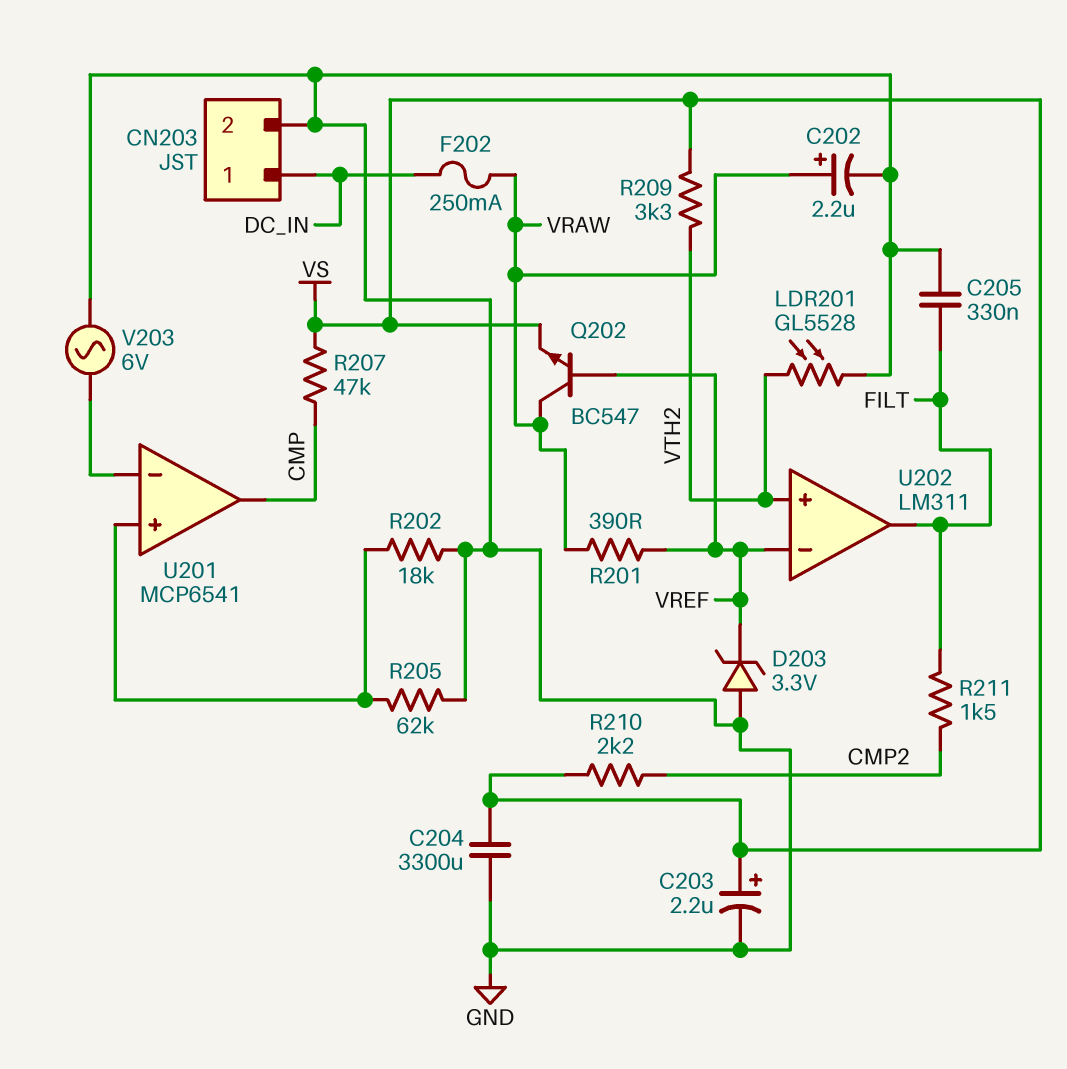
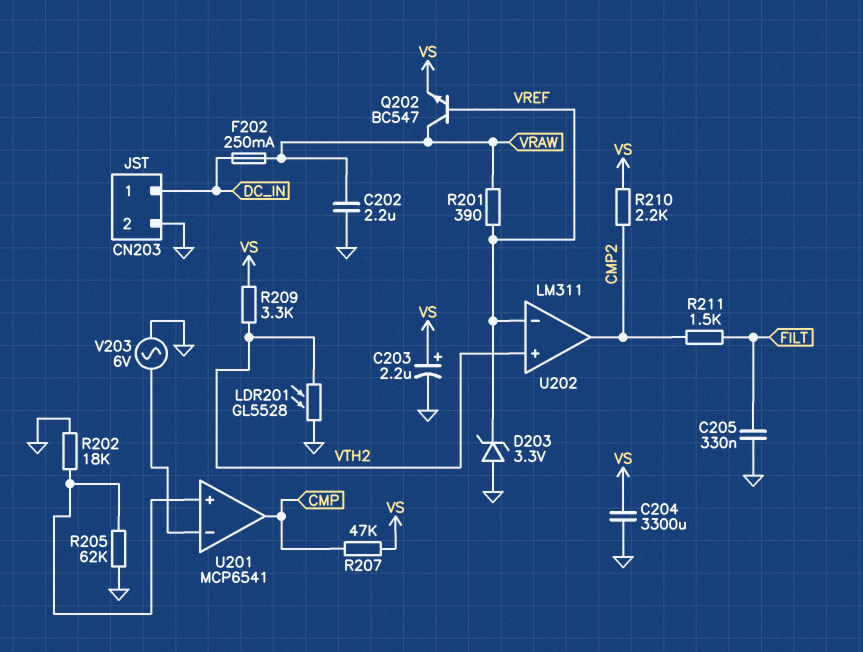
C202: 2.2uF (plus VRAW, minus GND) -> 2.2uF (GND, VRAW)
U202 pin out: FILT -> CMP2

